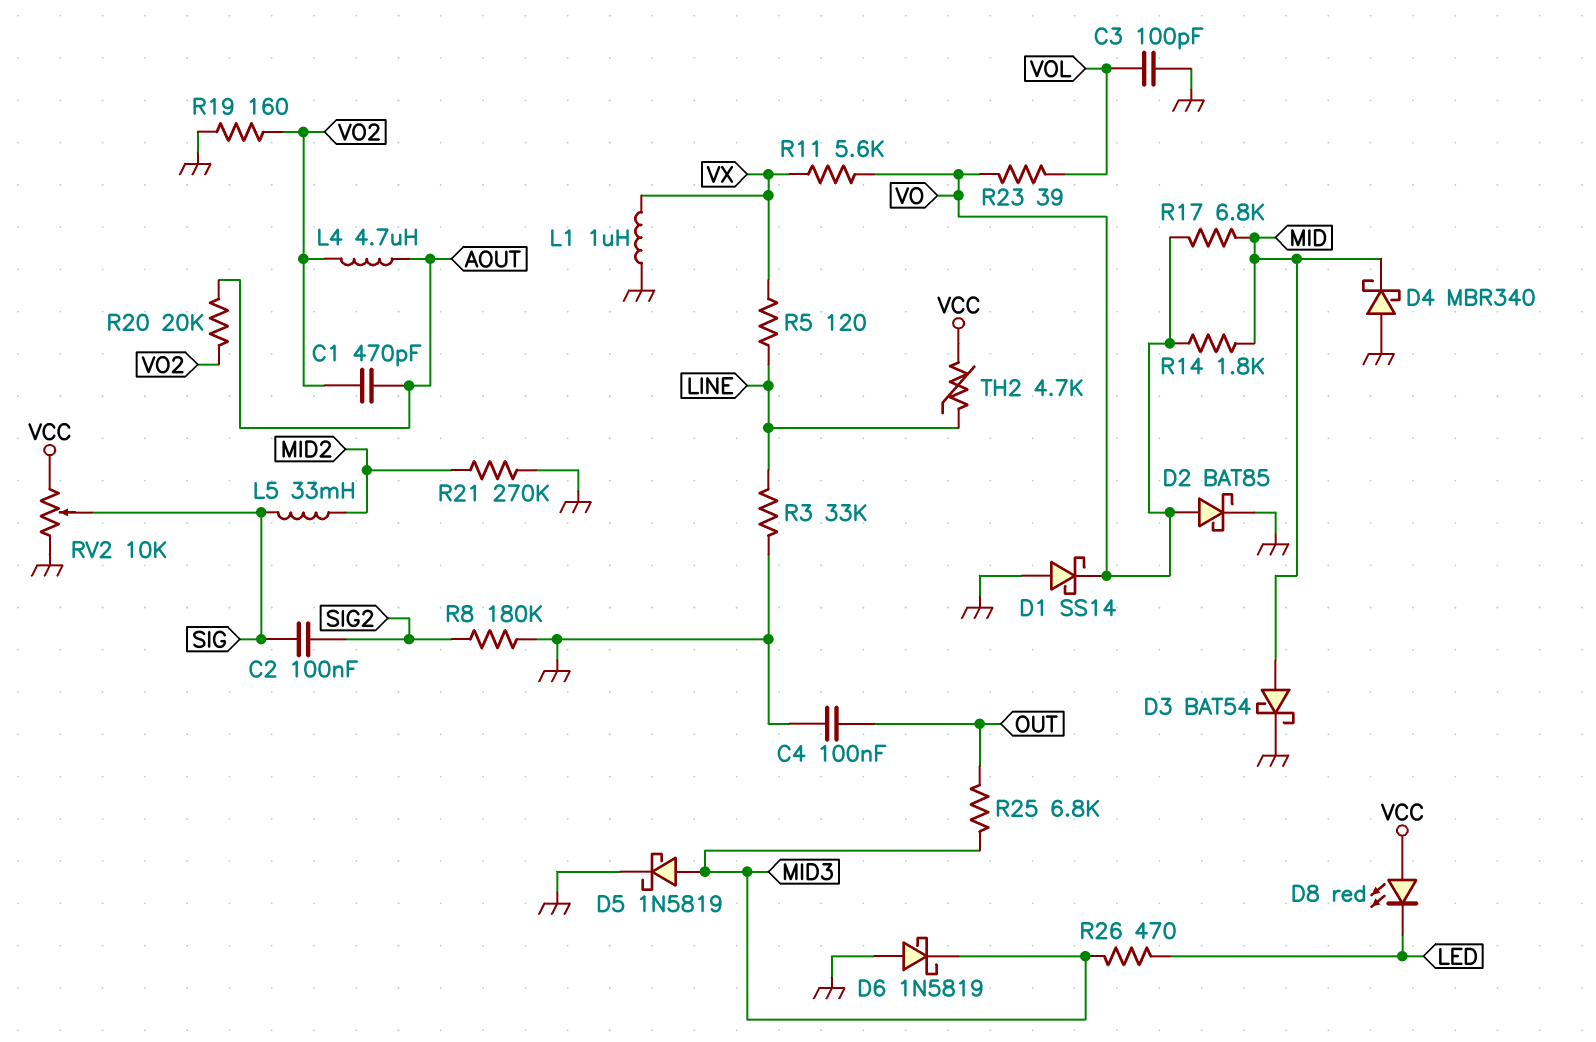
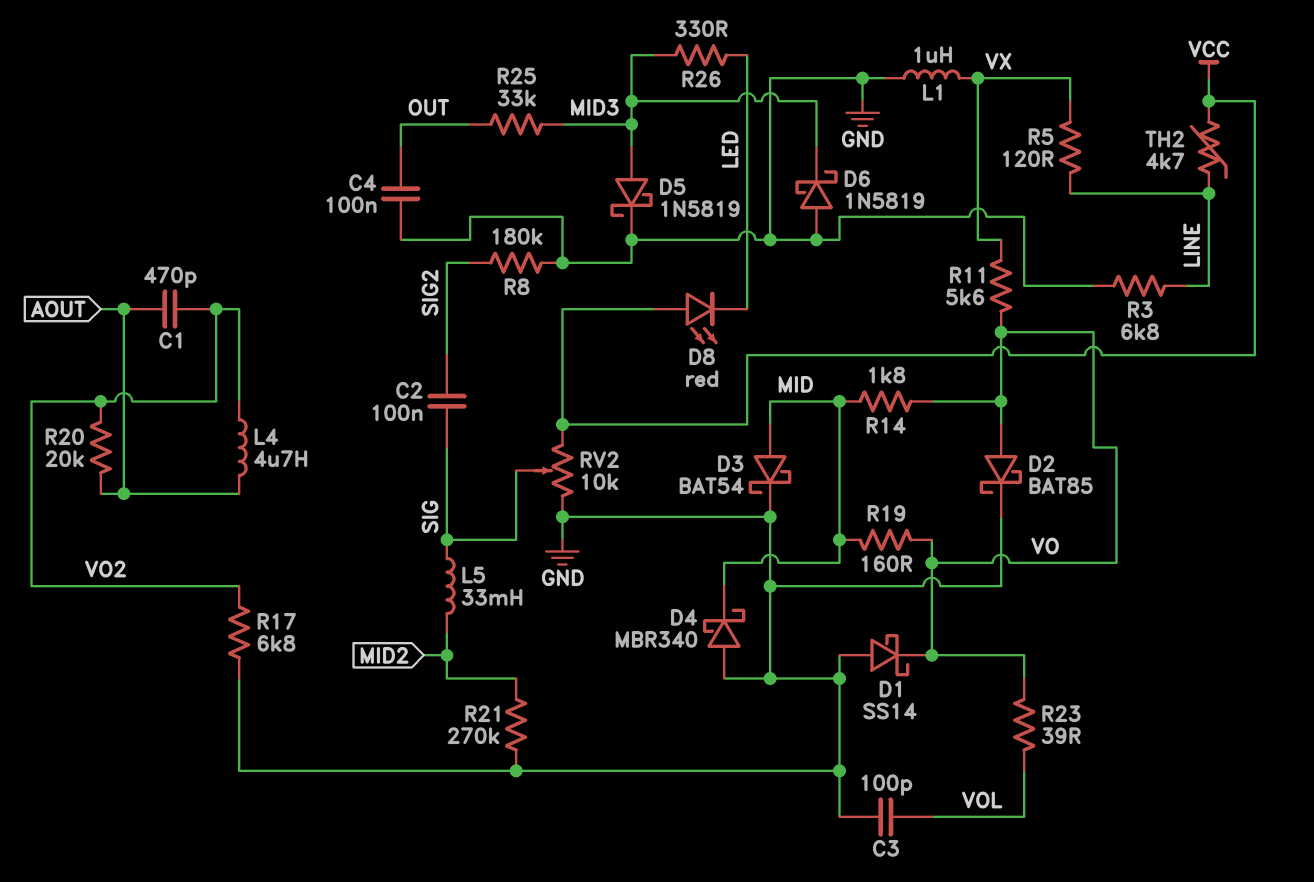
R3: 33k (GND, LINE) -> 6.8k (GND, LINE)
R17: 6.8k (MID, VO) -> 6.8k (GND, VO2)
R19: 160 (GND, VO2) -> 160 (MID, VO)
R25: 6.8k (MID3, OUT) -> 33k (MID3, OUT)
R26: 470 (LED, MID3) -> 330 (LED, MID3)

